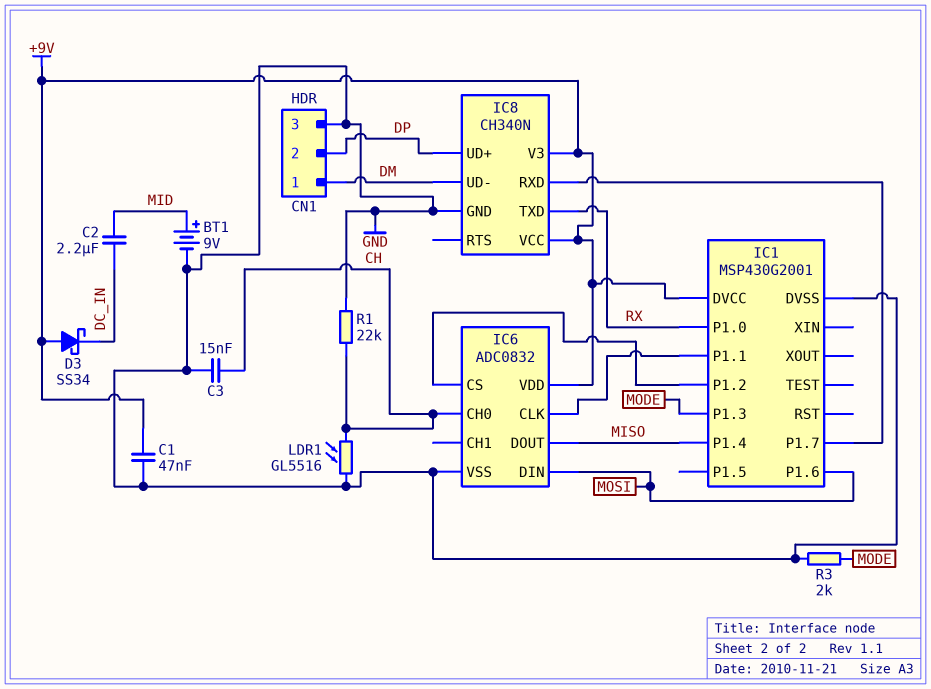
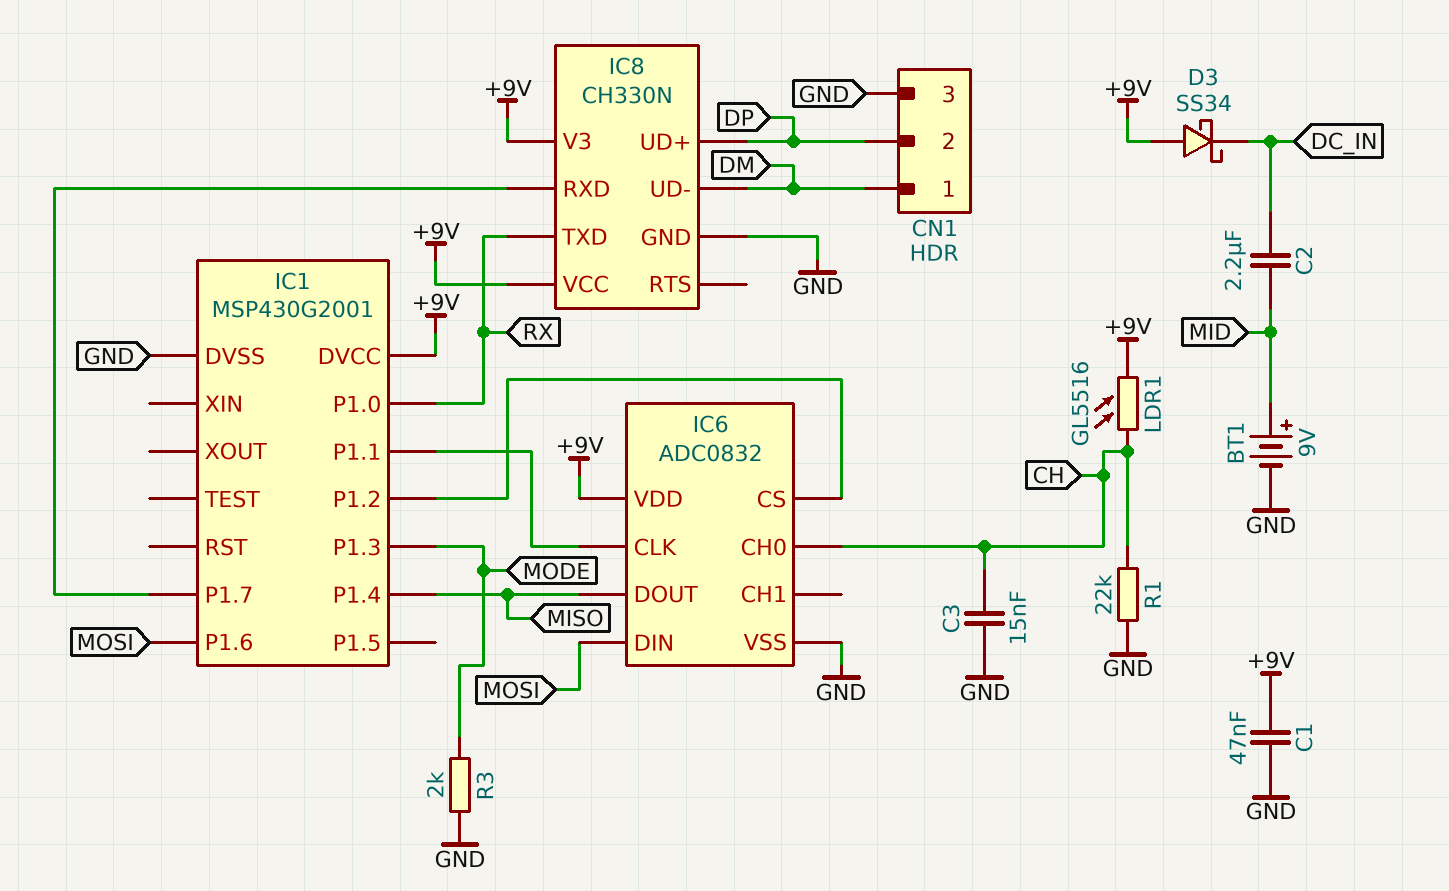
IC8: CH340N -> CH330N
LDR1: GL5516 (CH, GND) -> GL5516 (+9V, CH)

